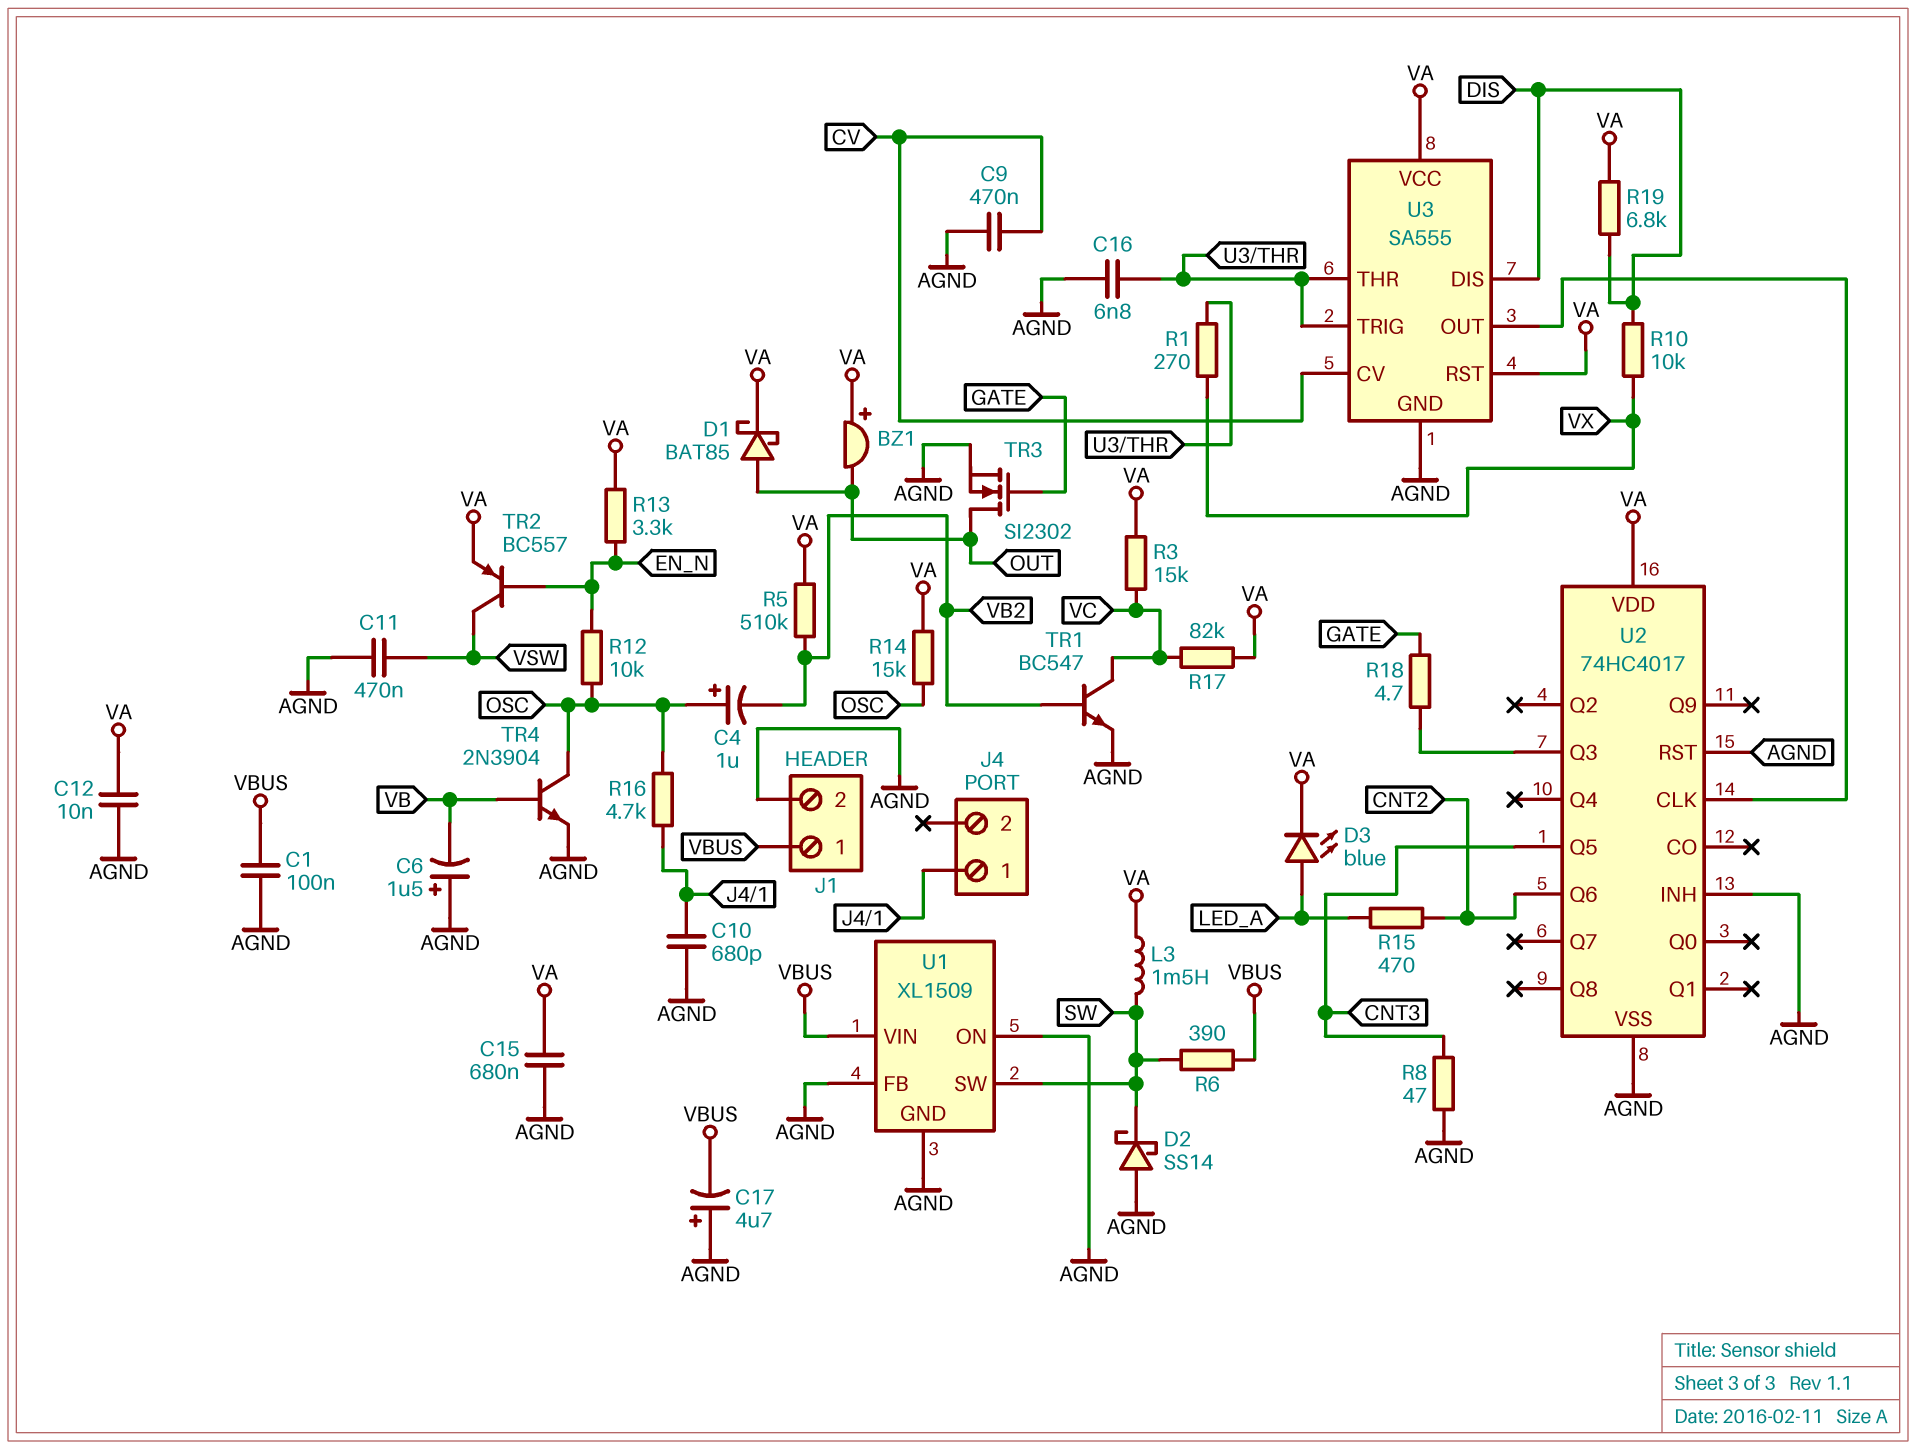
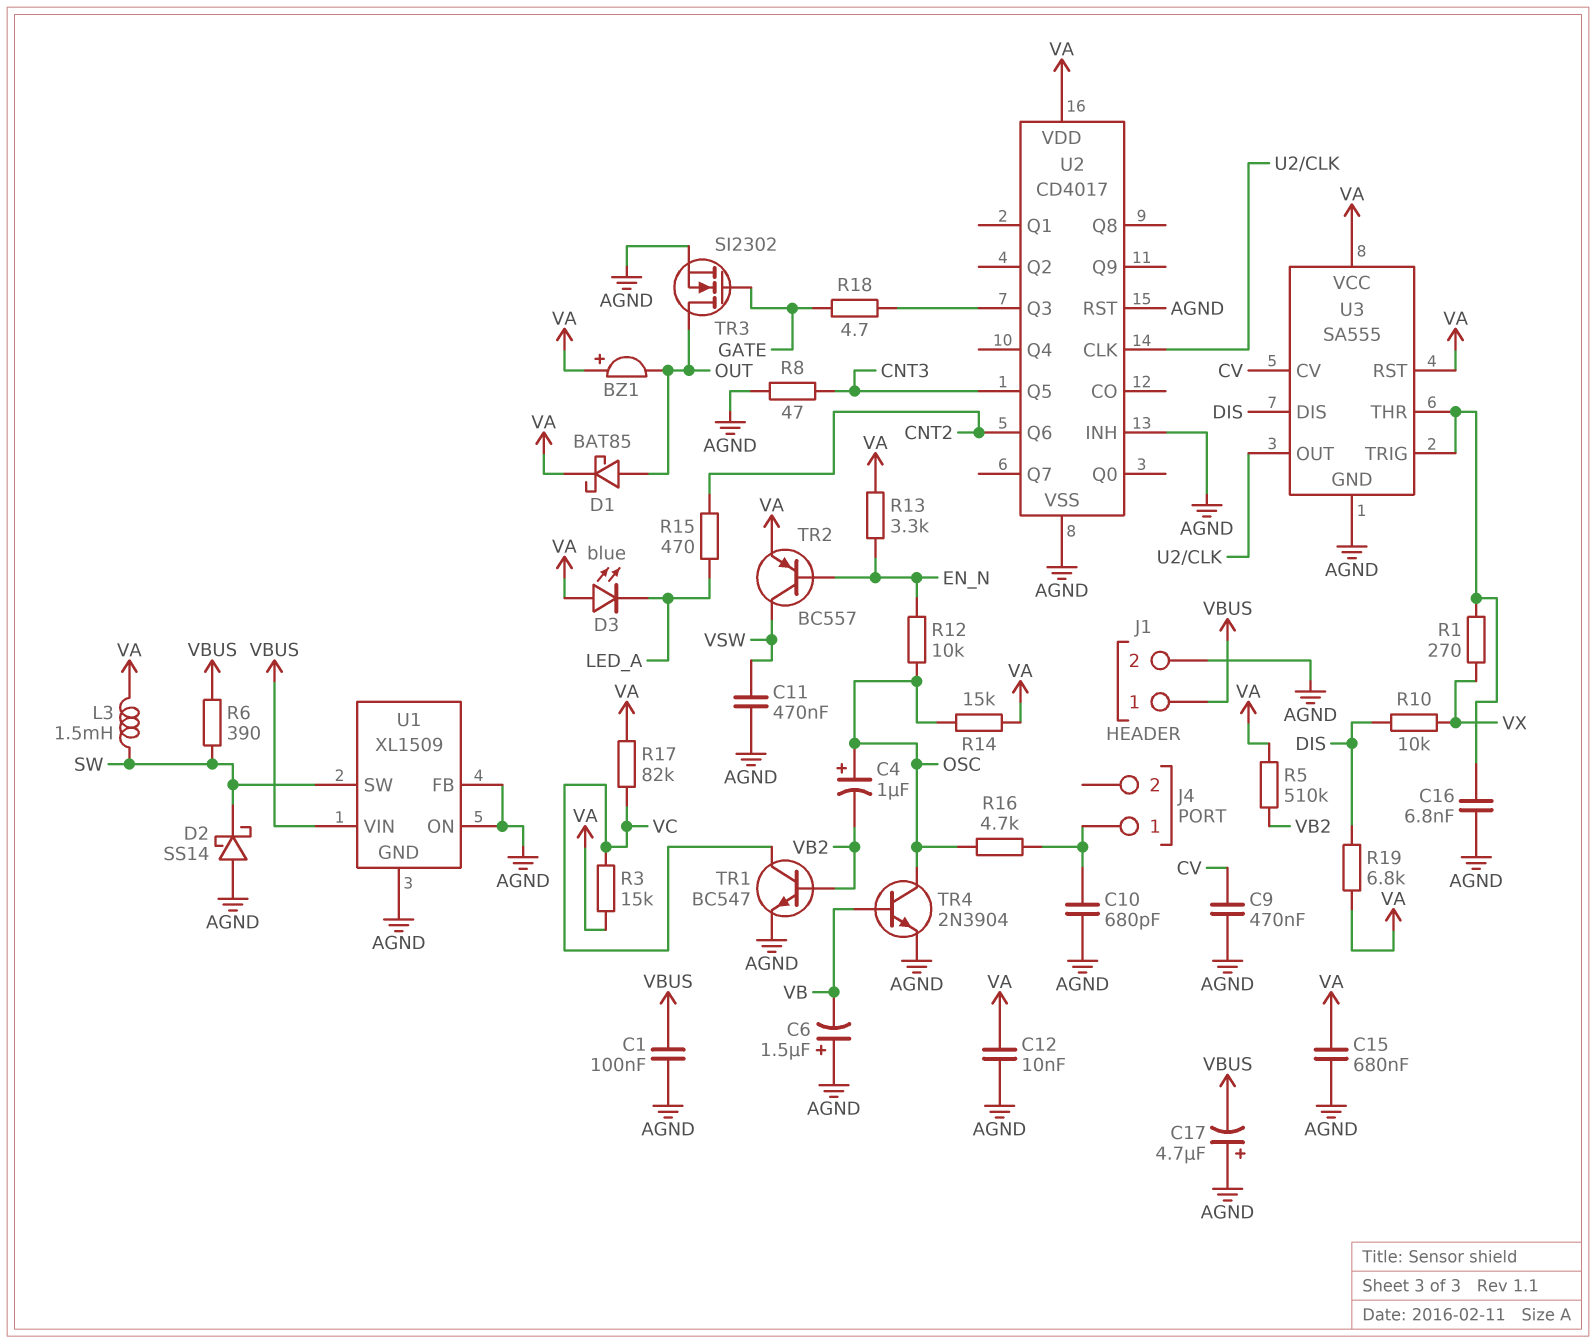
D3: LED blue (A LED_A, K VA) -> LED blue (A VA, K LED_A)
U2: 74HC4017 -> CD4017

